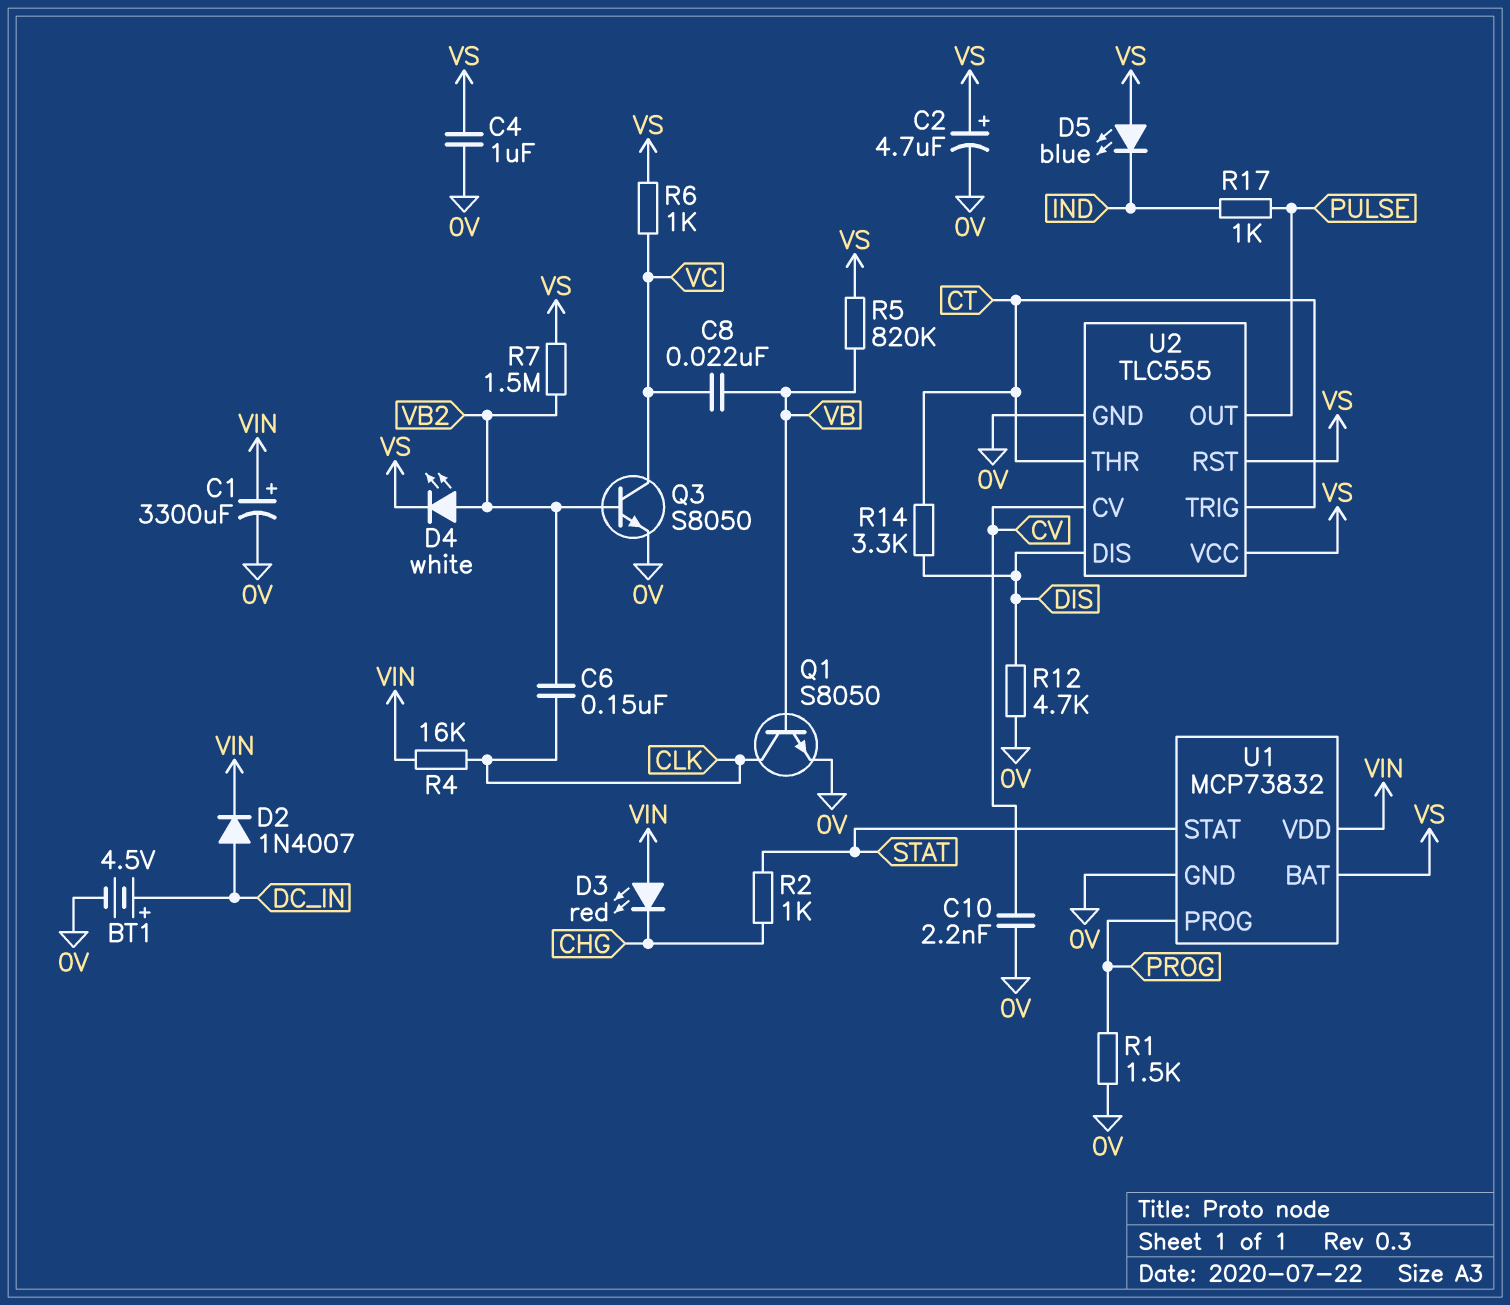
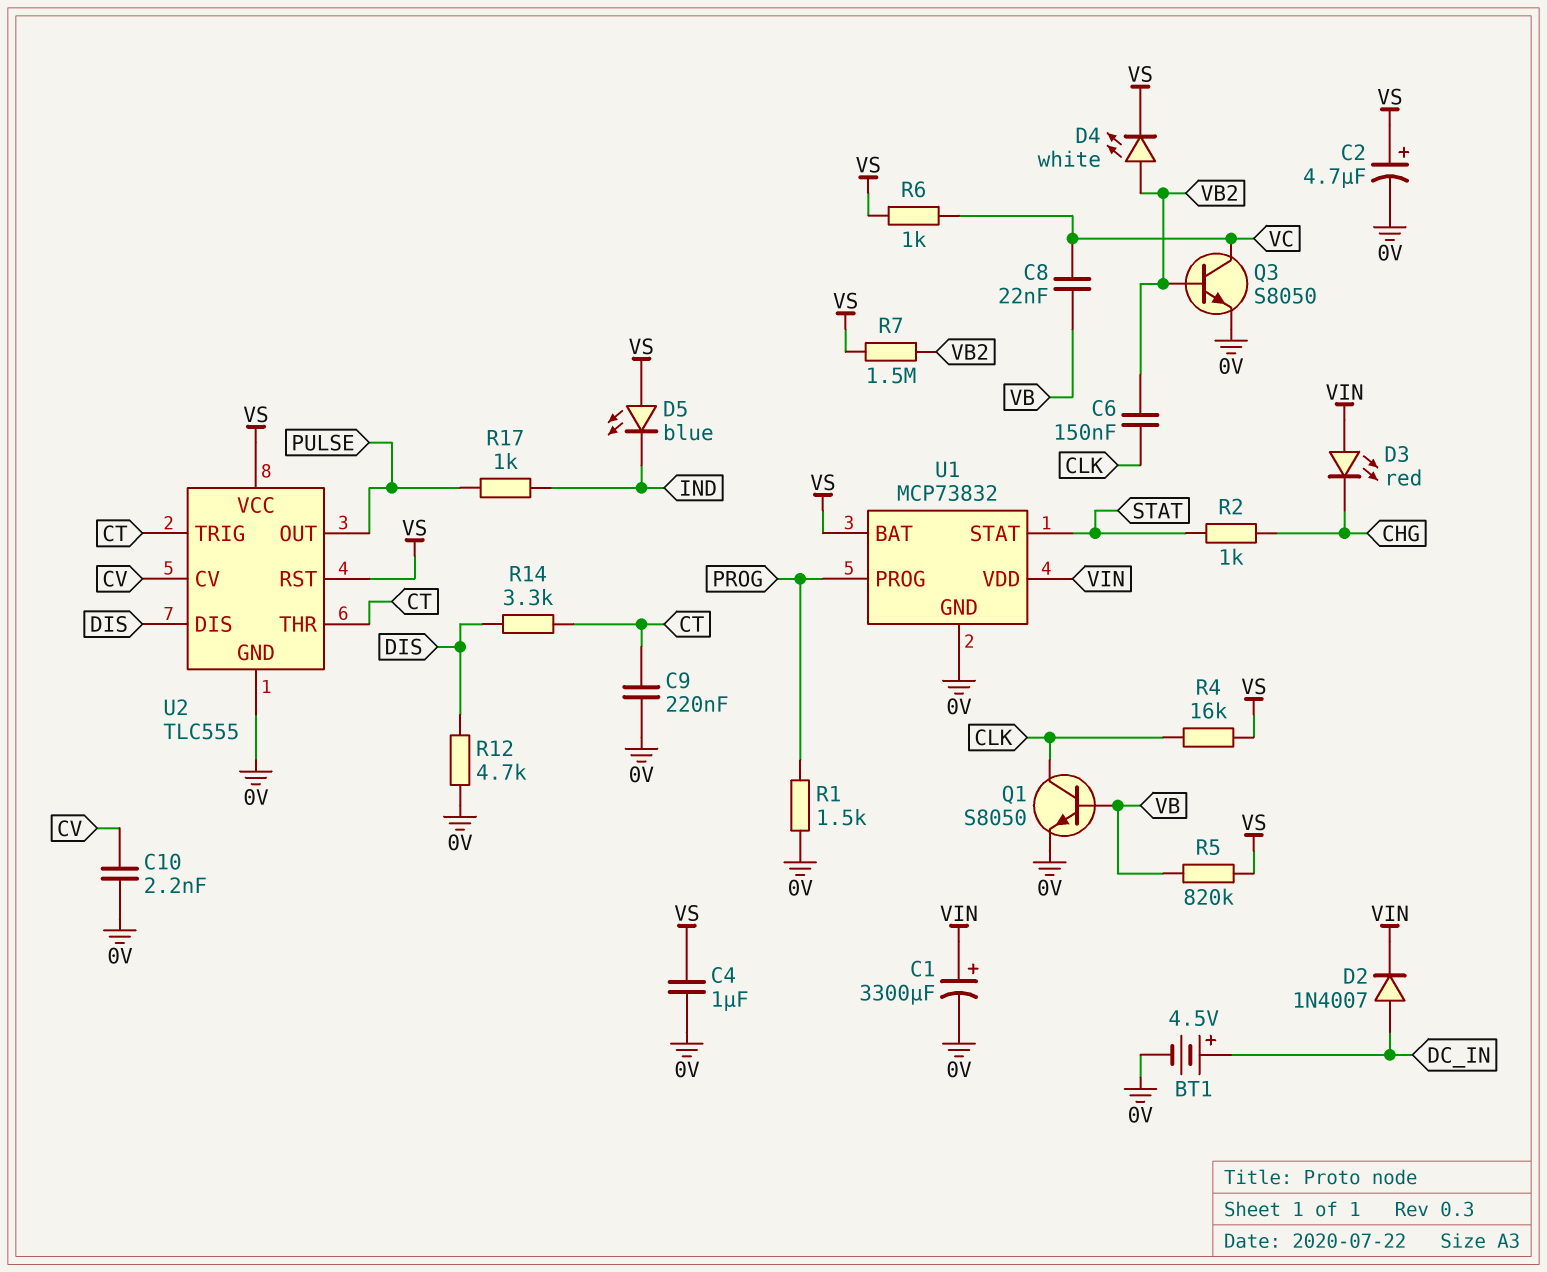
C9: none -> 220nF (0V, CT)
R4: 16k (CLK, VIN) -> 16k (CLK, VS)

